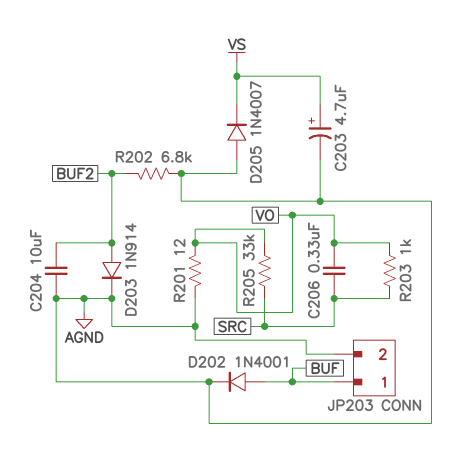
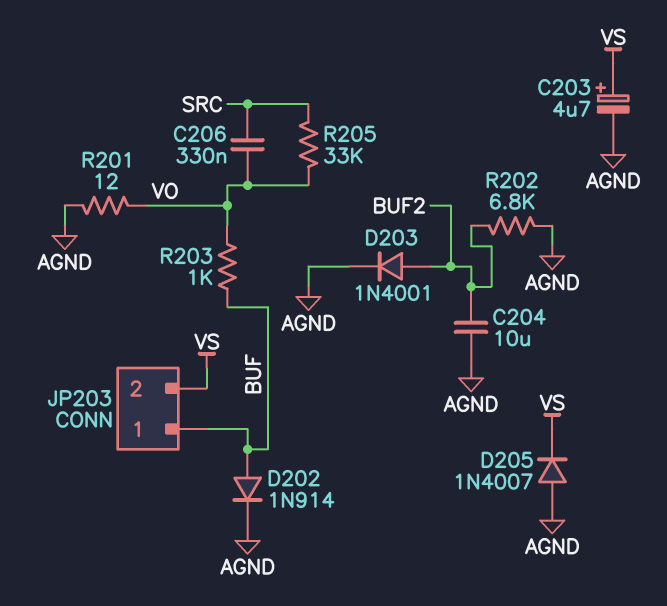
D202: diode 1N4001 (A BUF, K AGND) -> diode 1N914 (A BUF, K AGND)
D203: diode 1N914 (A BUF2, K AGND) -> diode 1N4001 (A BUF2, K AGND)
JP203 pin 2: AGND -> VS
R203: 1k (SRC, VO) -> 1k (BUF, VO)

